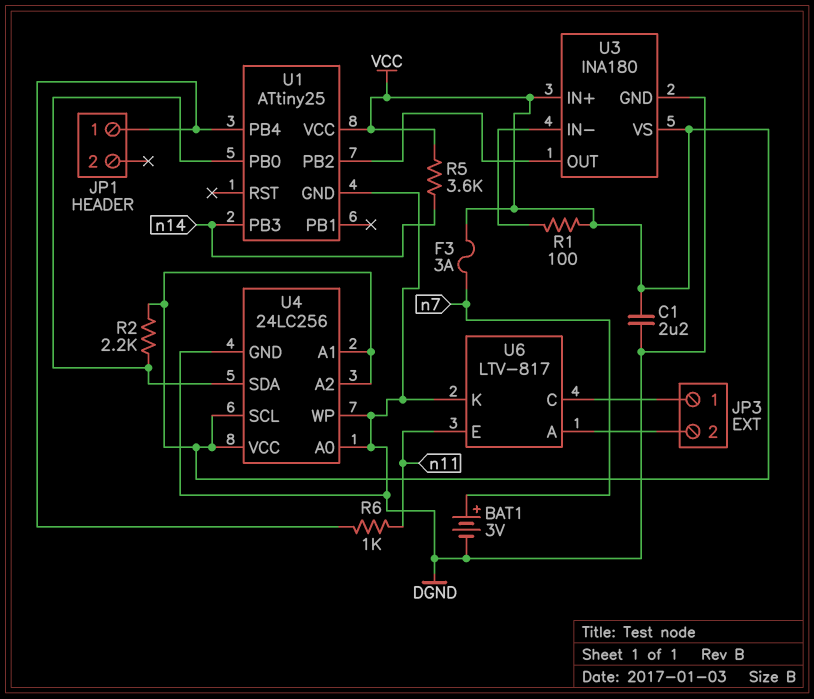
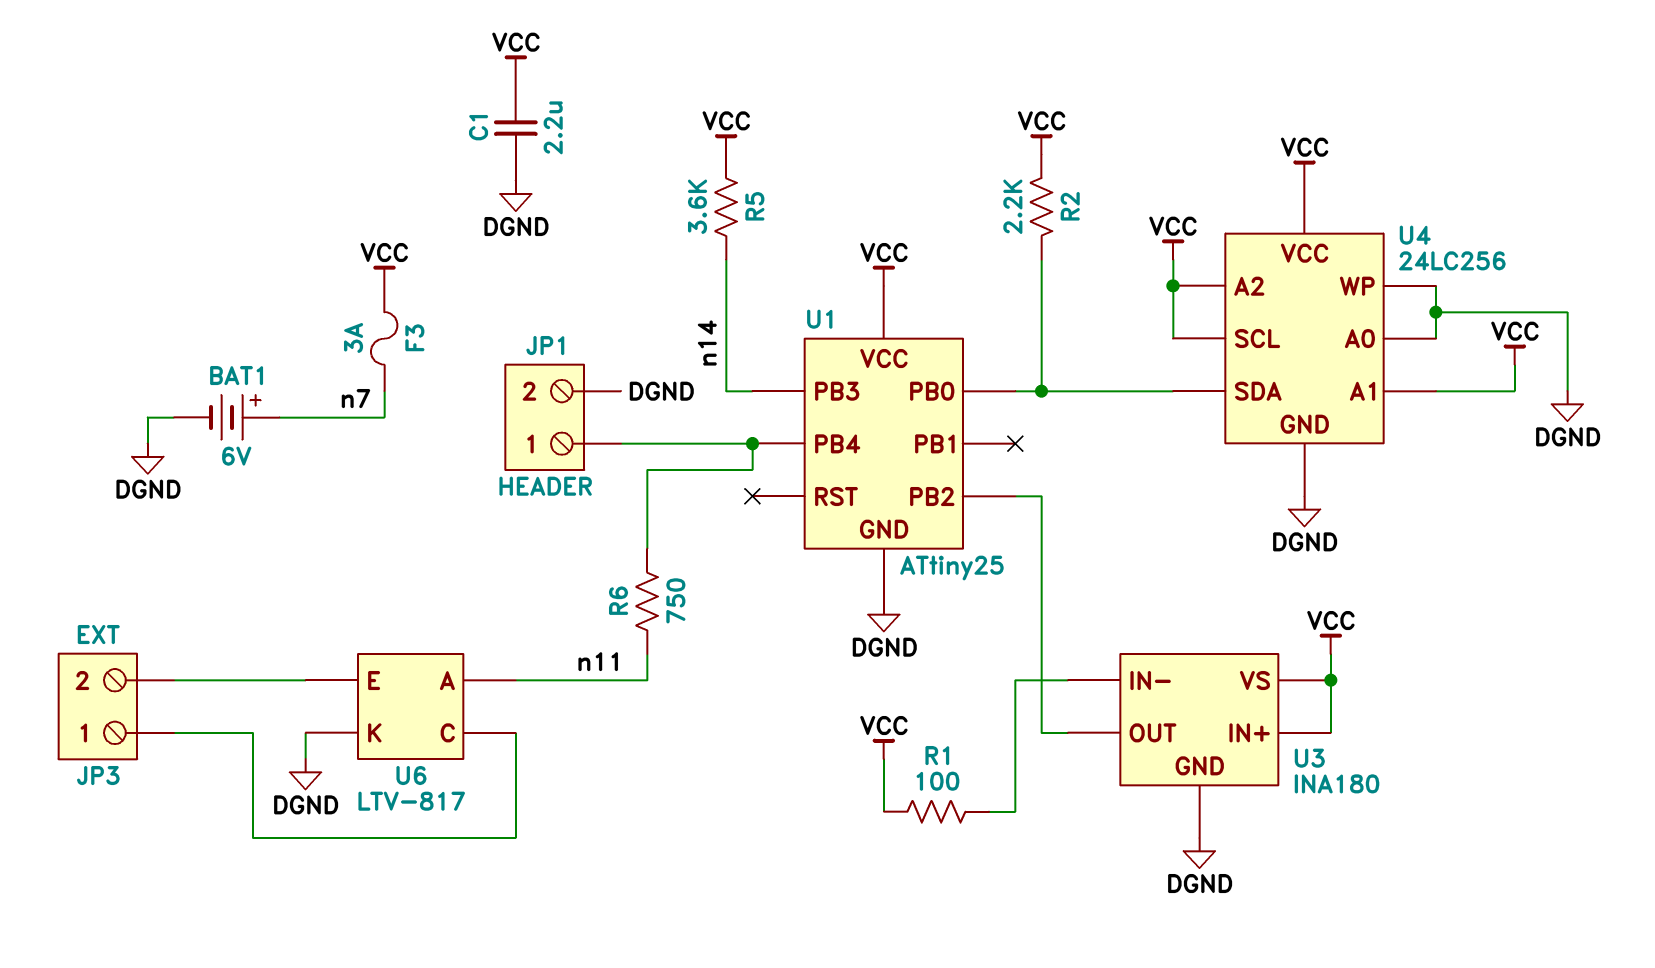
BAT1: 3V (plus n7, minus DGND) -> 6V (plus n7, minus DGND)
JP1 pin 2: none -> DGND
R6: 1k (JP1/1, n11) -> 750 (JP1/1, n11)
U6 pin A: JP3/2 -> n11
U6 pin E: n11 -> JP3/2

